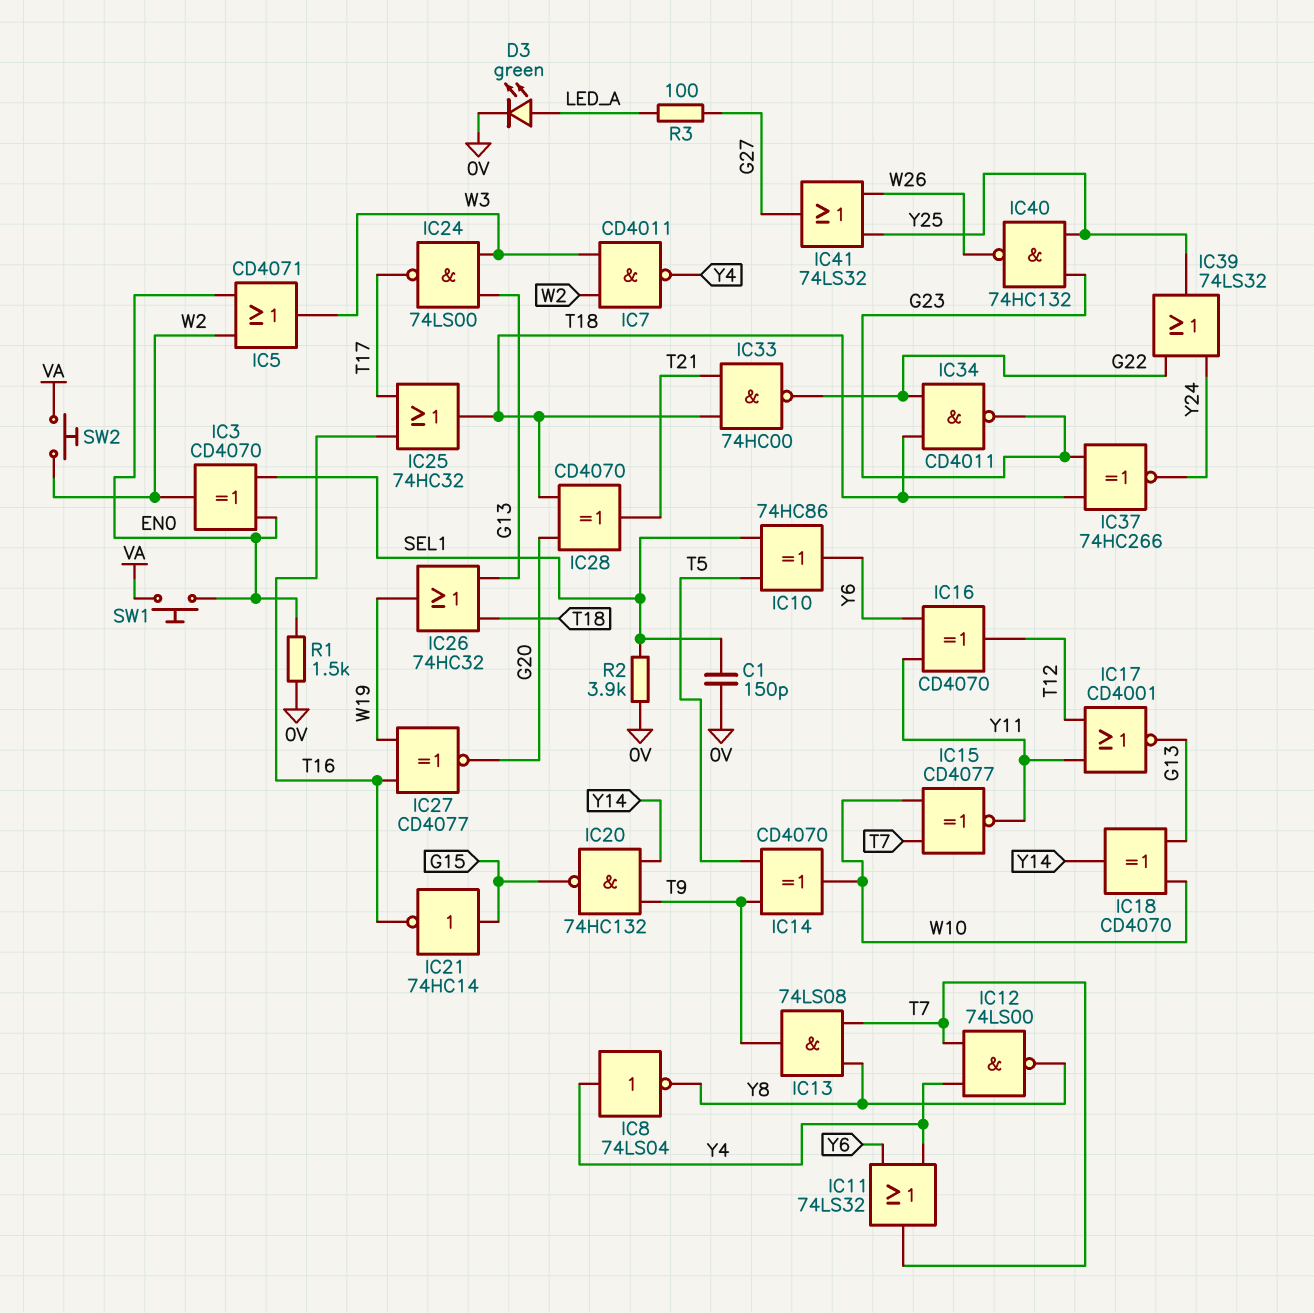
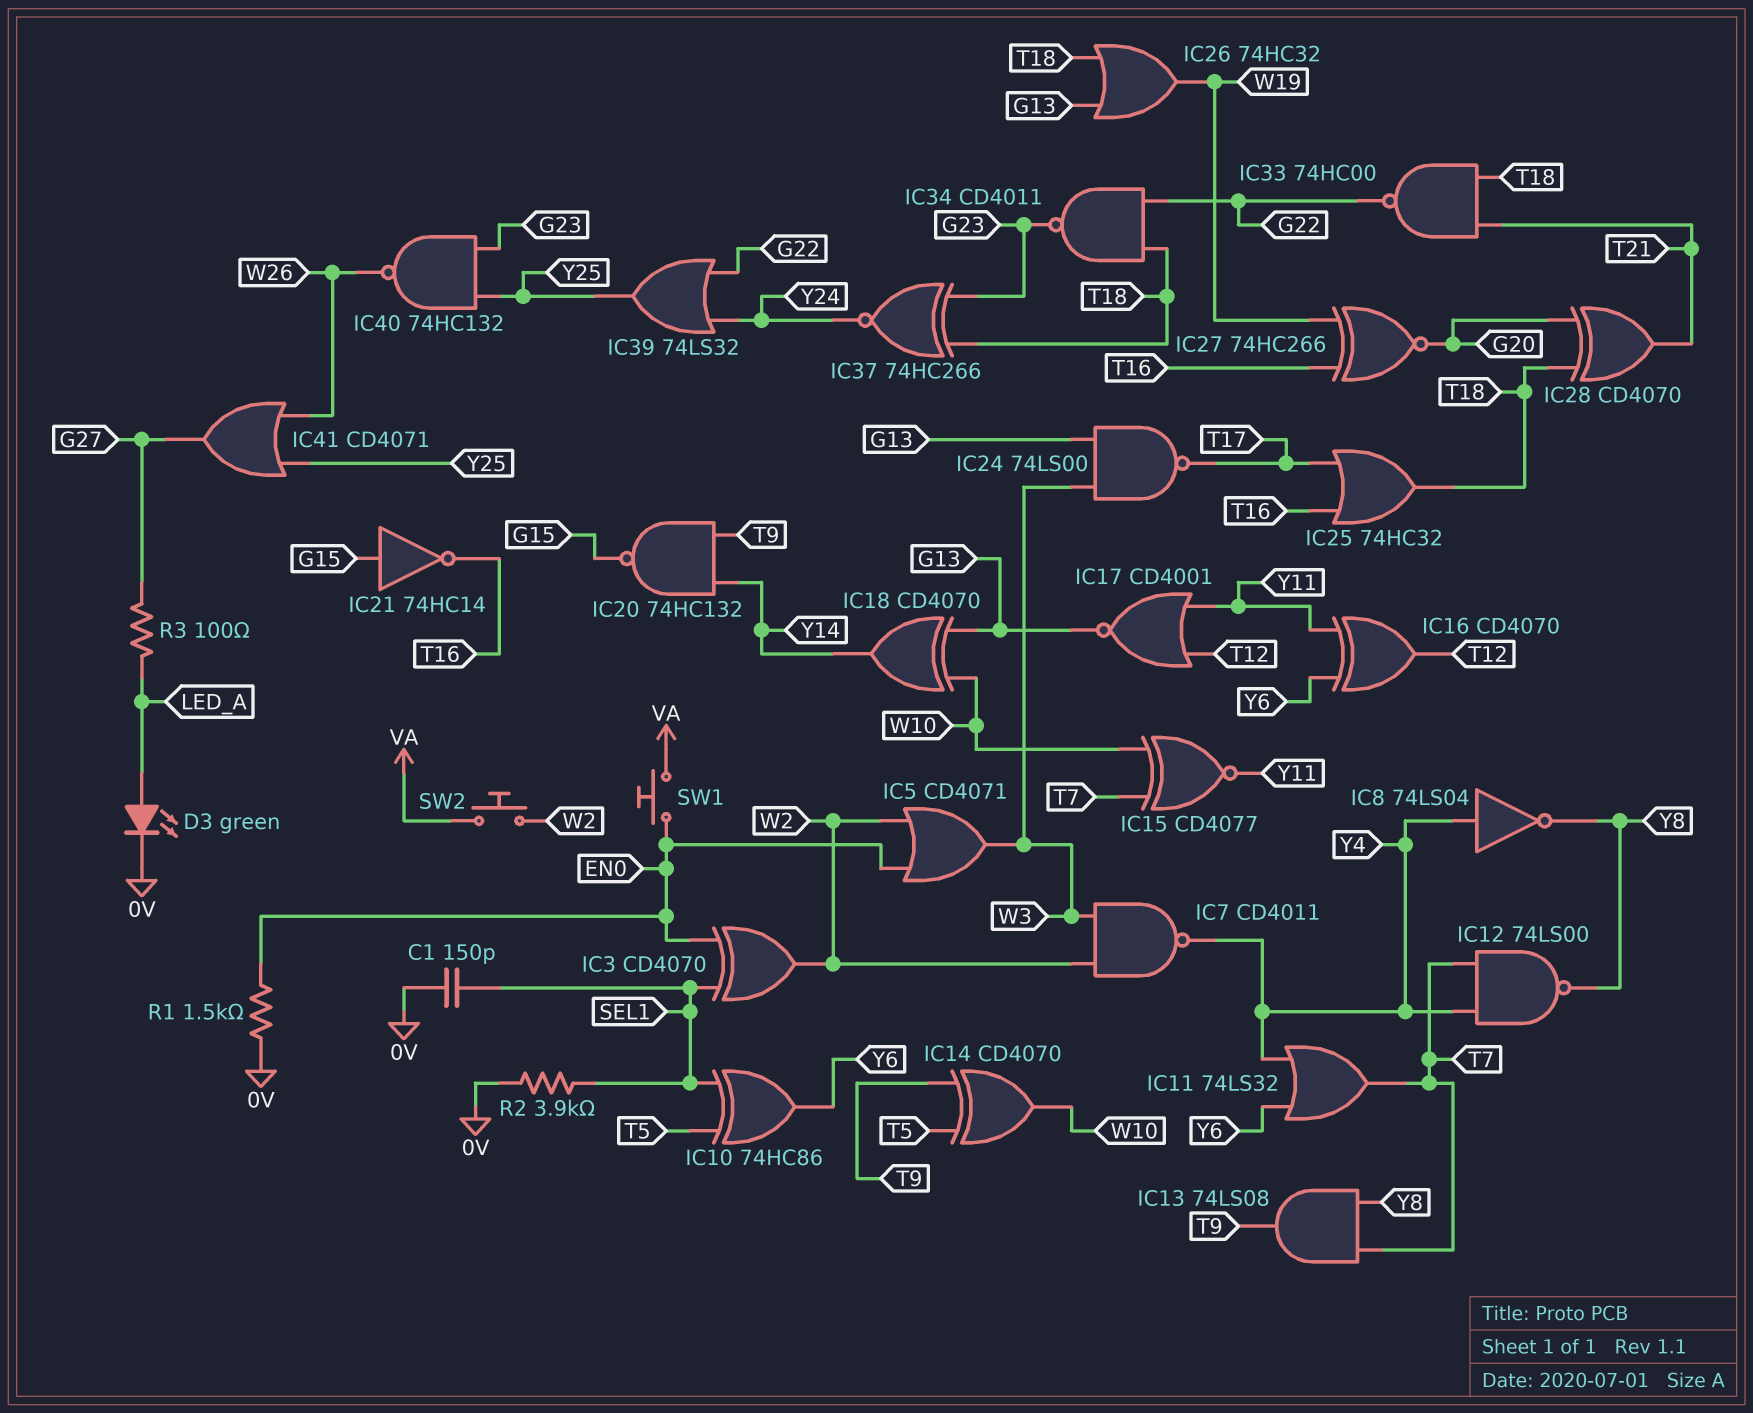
IC27: XNOR CD4077 (in T16, in W19, out G20) -> XNOR 74HC266 (in T16, in W19, out G20)
IC41: OR 74LS32 (in W26, in Y25, out G27) -> OR CD4071 (in W26, in Y25, out G27)

